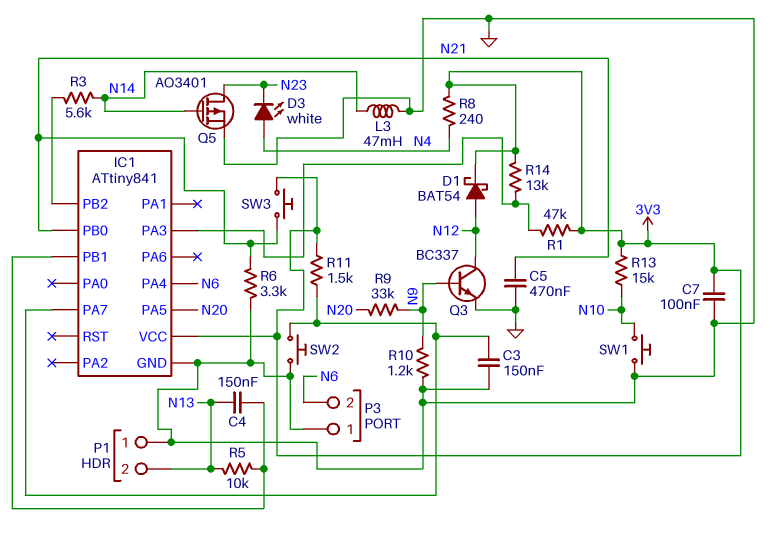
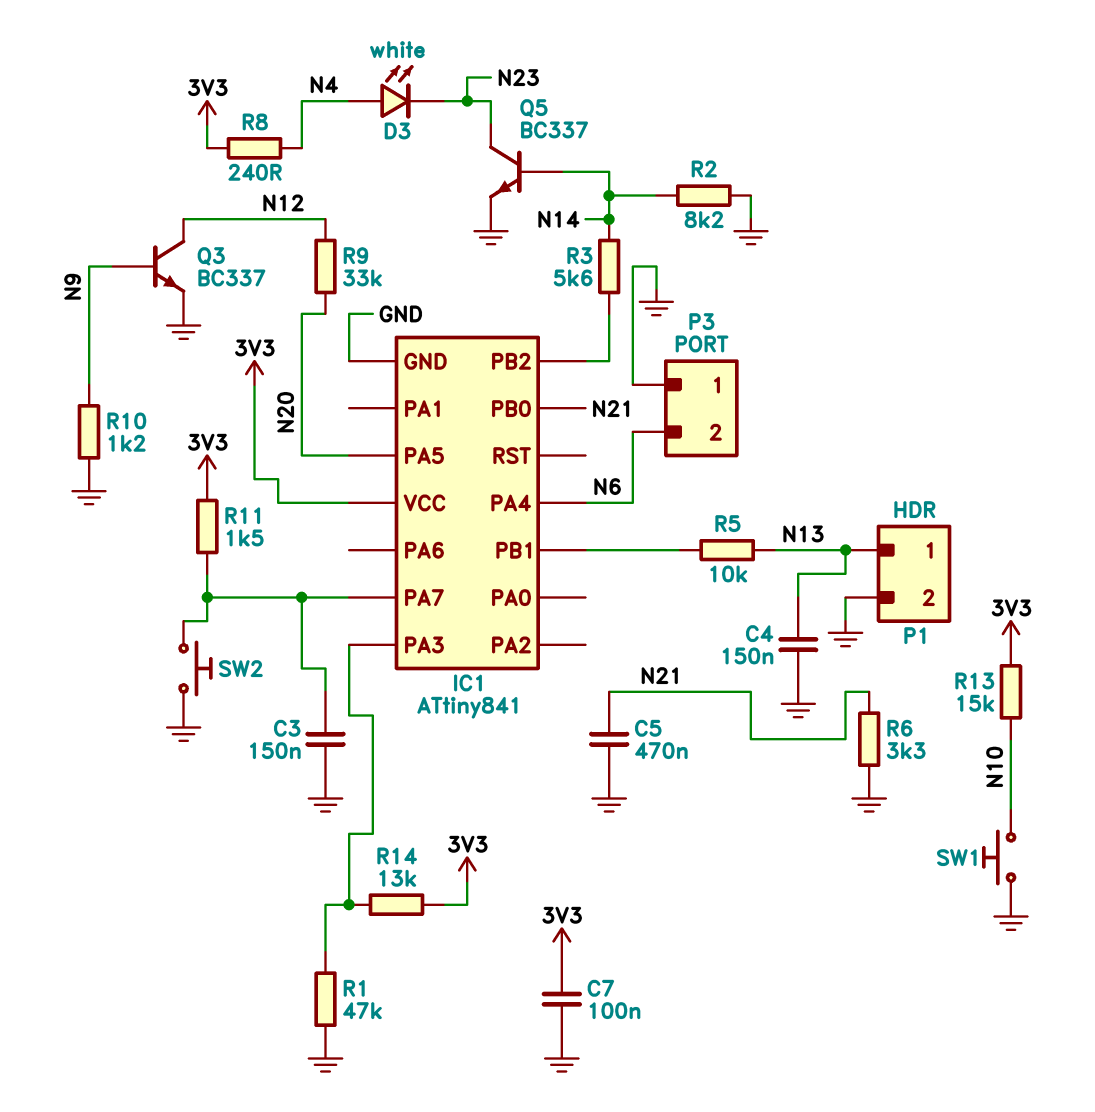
C4: 150nF (IC1/PB1, N13) -> 150nF (GND, N13)
D1: schottky BAT54 (A N12, K 3V3) -> none
L3: 47mH (GND, N14) -> none
P1 pin 1: GND -> N13
P1 pin 2: N13 -> GND
Q5: PMOS AO3401 (G N14, D N23, S GND) -> NPN BC337 (B N14, C N23, E GND)
R1: 47k (3V3, IC1/PA3) -> 47k (GND, IC1/PA3)
R2: none -> 8.2k (GND, N14)
R9: 33k (N9, N20) -> 33k (N12, N20)
SW3: button (3V3, N21) -> none

